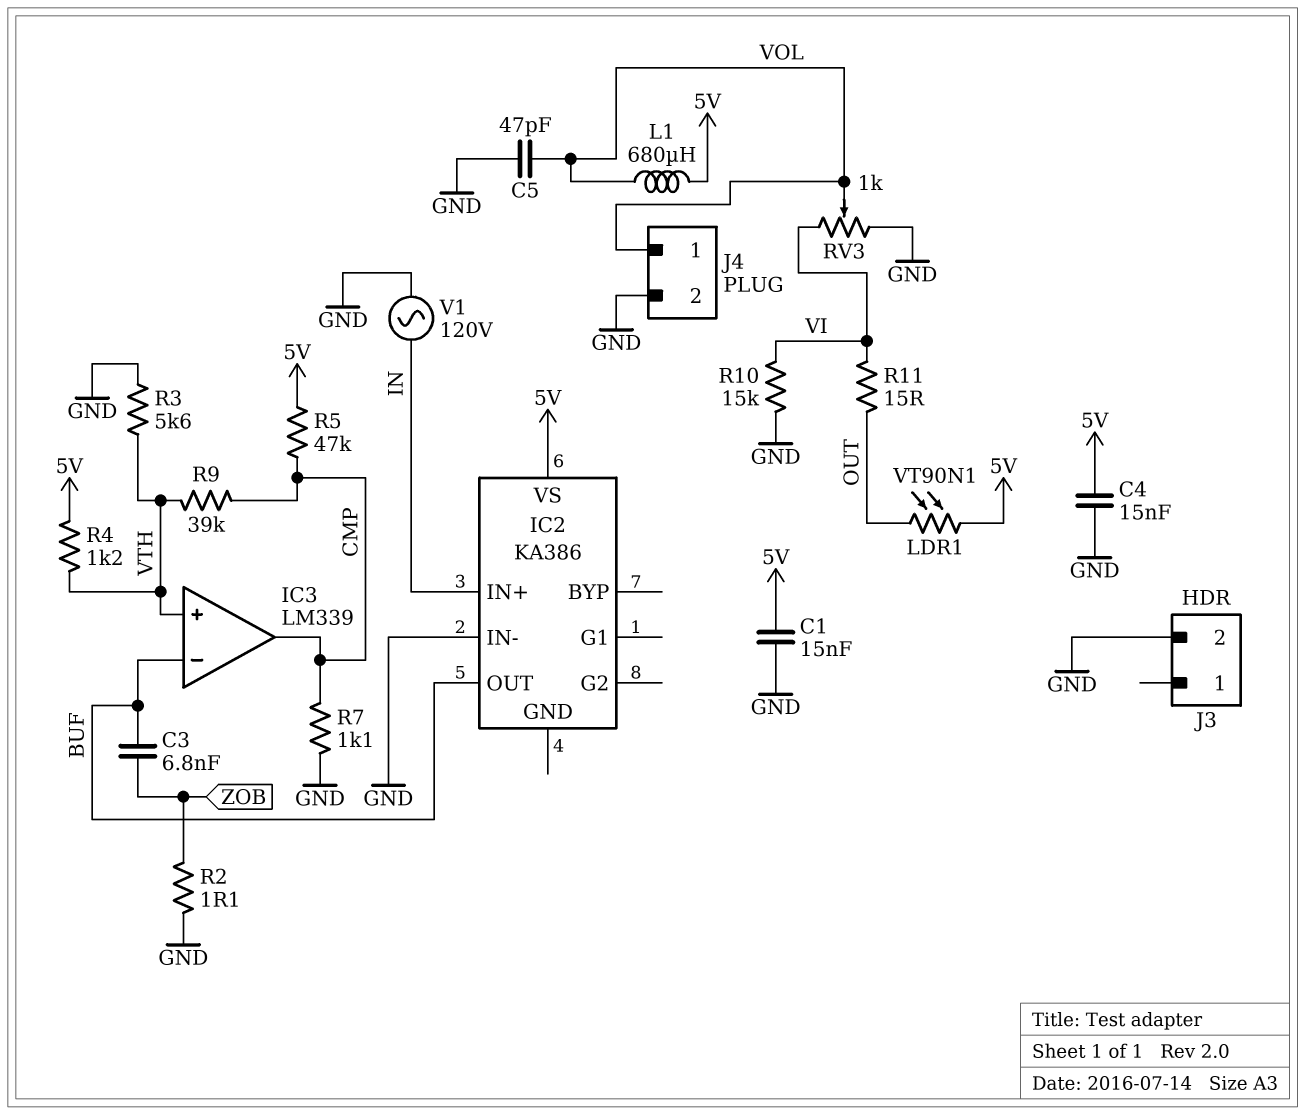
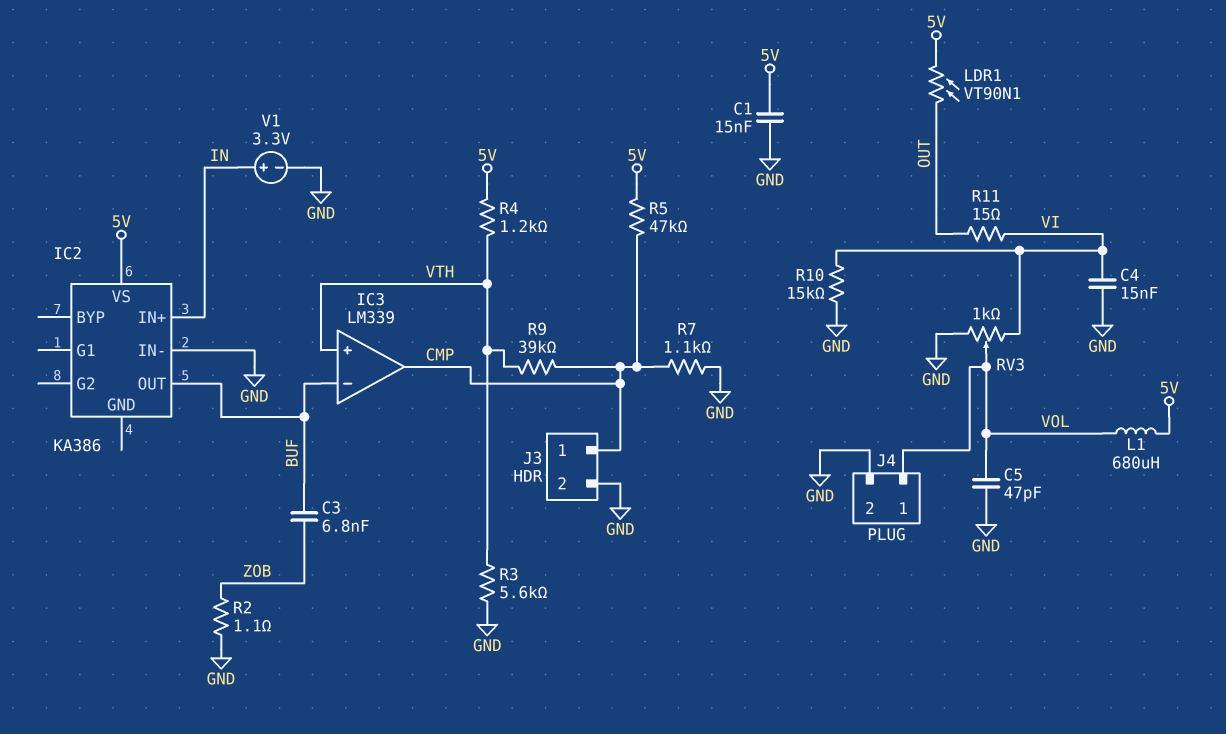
C4: 15nF (5V, GND) -> 15nF (GND, VI)
J3 pin 1: none -> CMP
V1: AC 120V (GND, IN) -> 3.3V (plus IN, minus GND)

